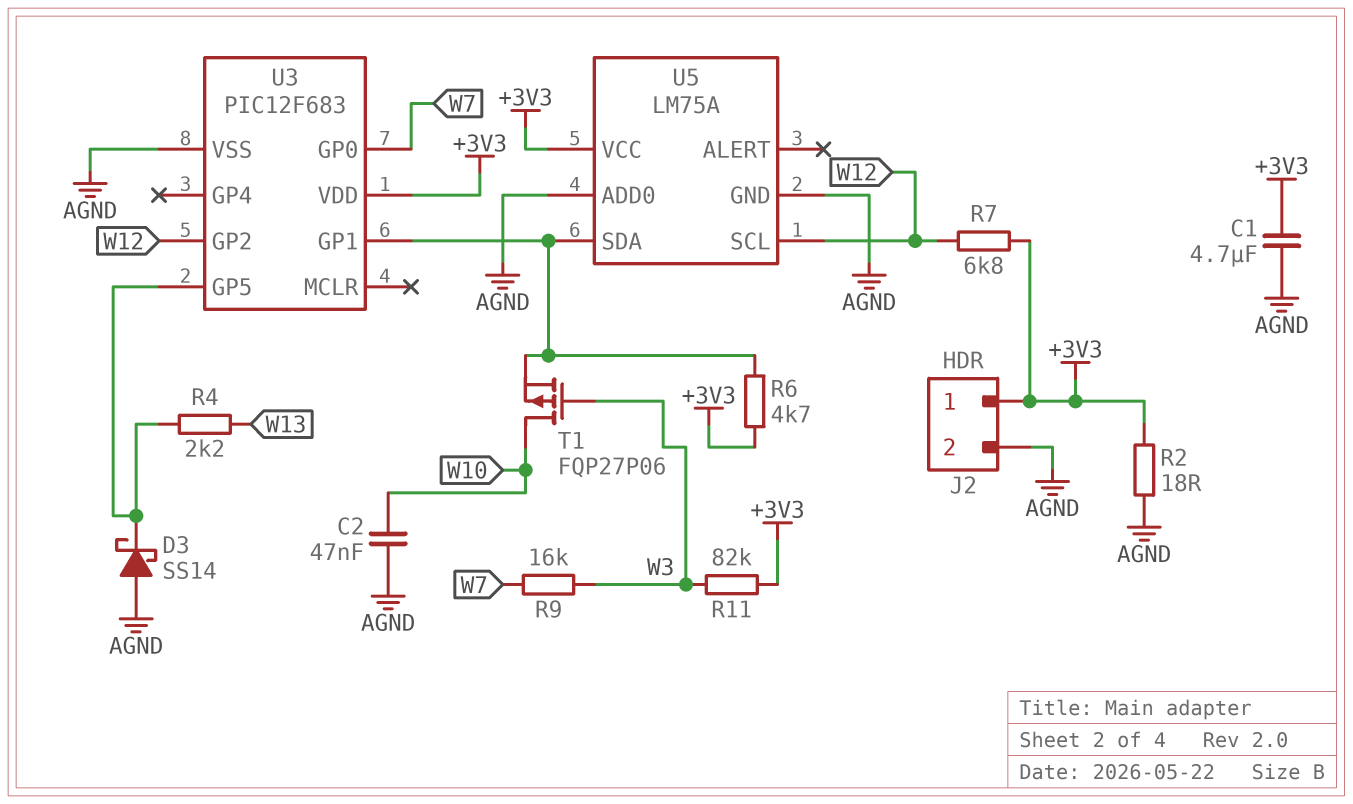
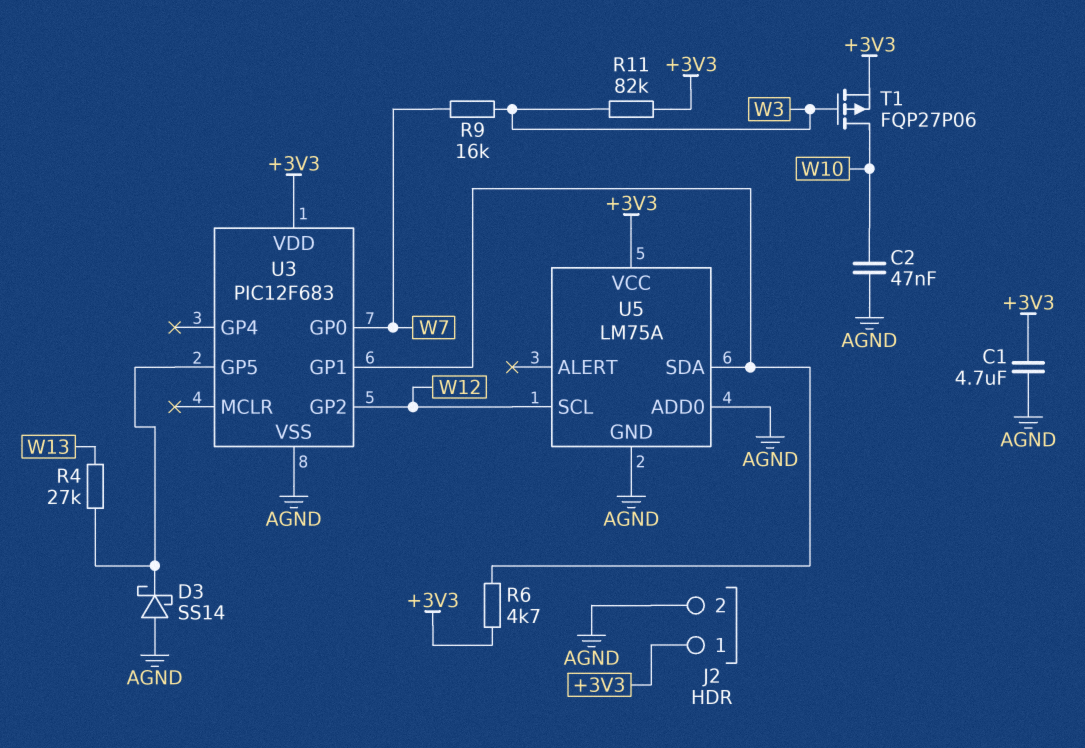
R2: 18 (+3V3, AGND) -> none
R4: 2.2k (U3/GP5, W13) -> 27k (U3/GP5, W13)
R7: 6.8k (+3V3, W12) -> none
T1: PMOS FQP27P06 (G W3, D W10, S U3/GP1) -> PMOS FQP27P06 (G W3, D W10, S +3V3)

